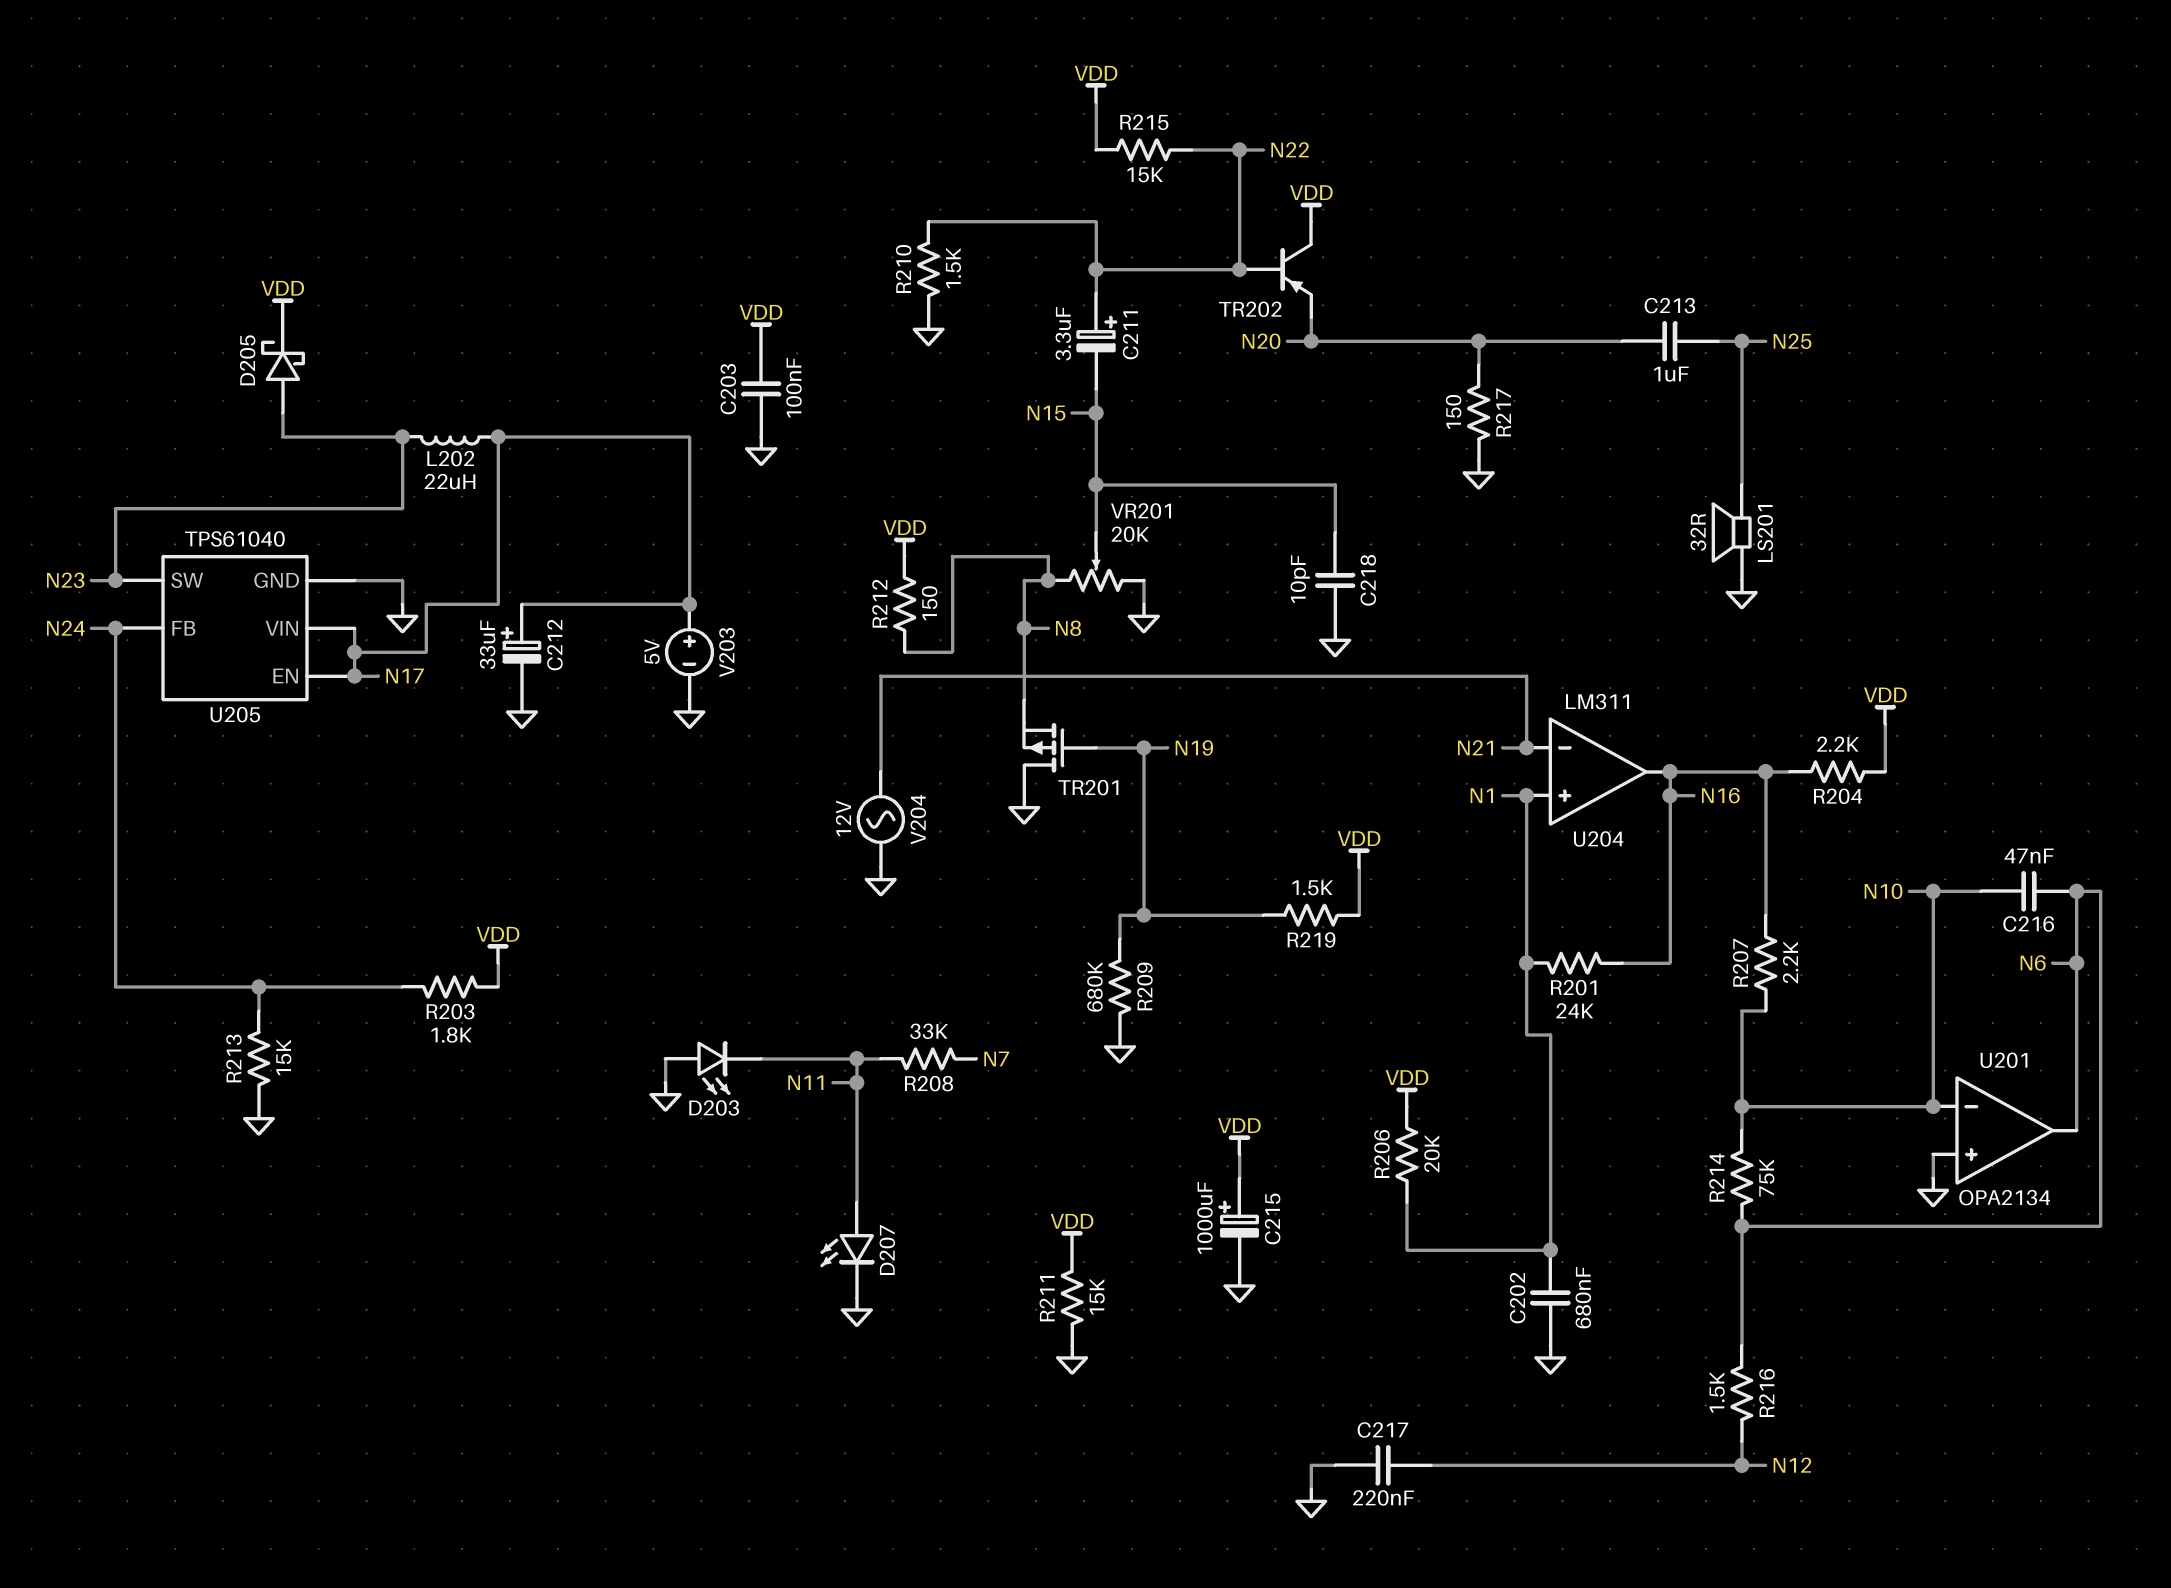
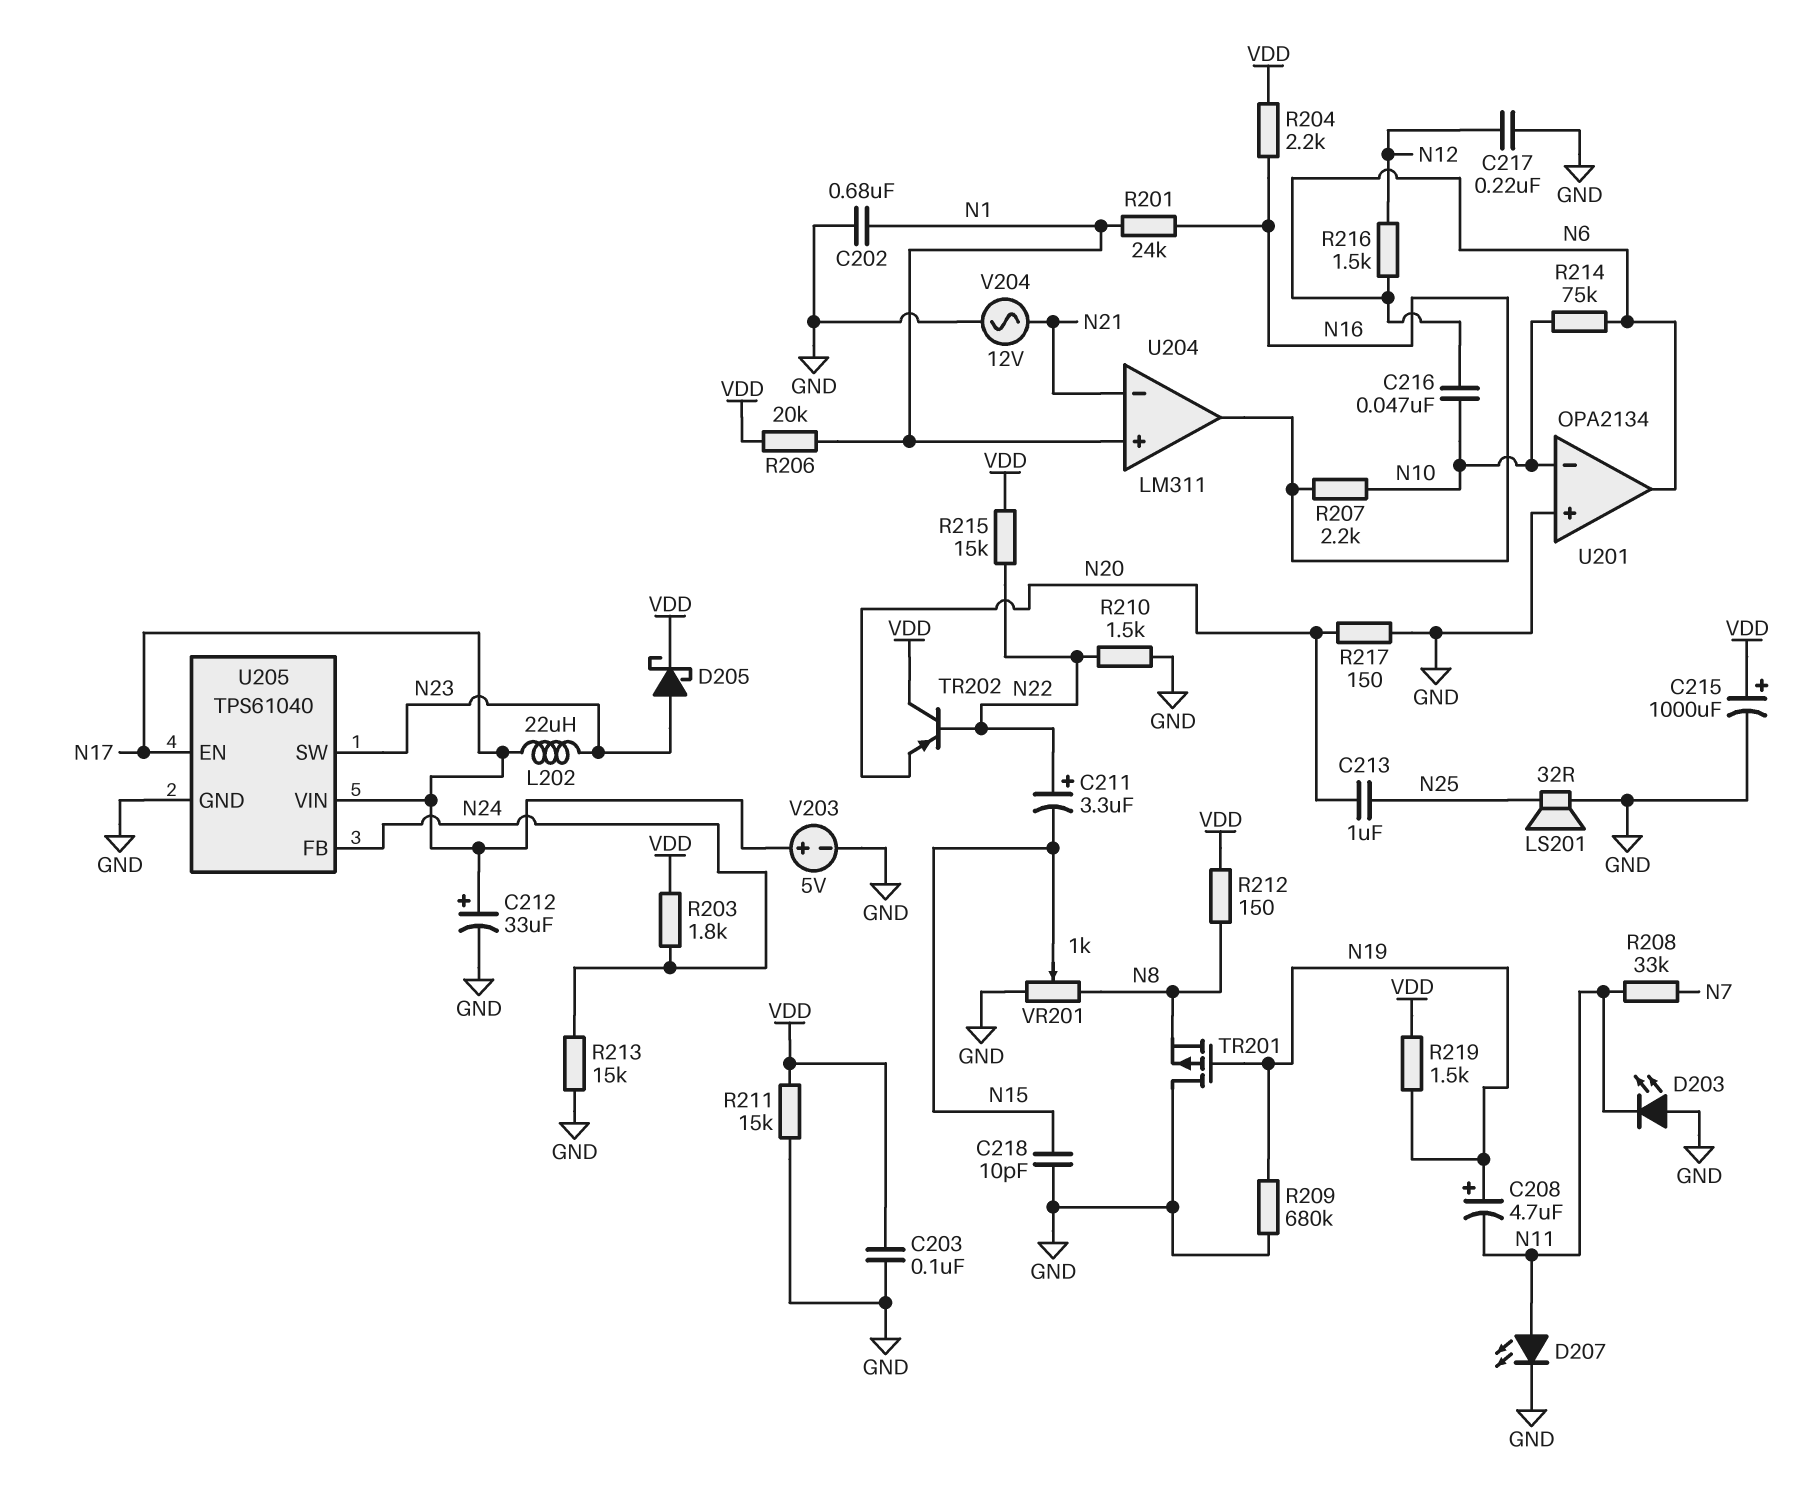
C208: none -> 4.7uF (plus N19, minus N11)
VR201: 20k (GND, N8, wiper N15) -> 1k (GND, N8, wiper N15)

